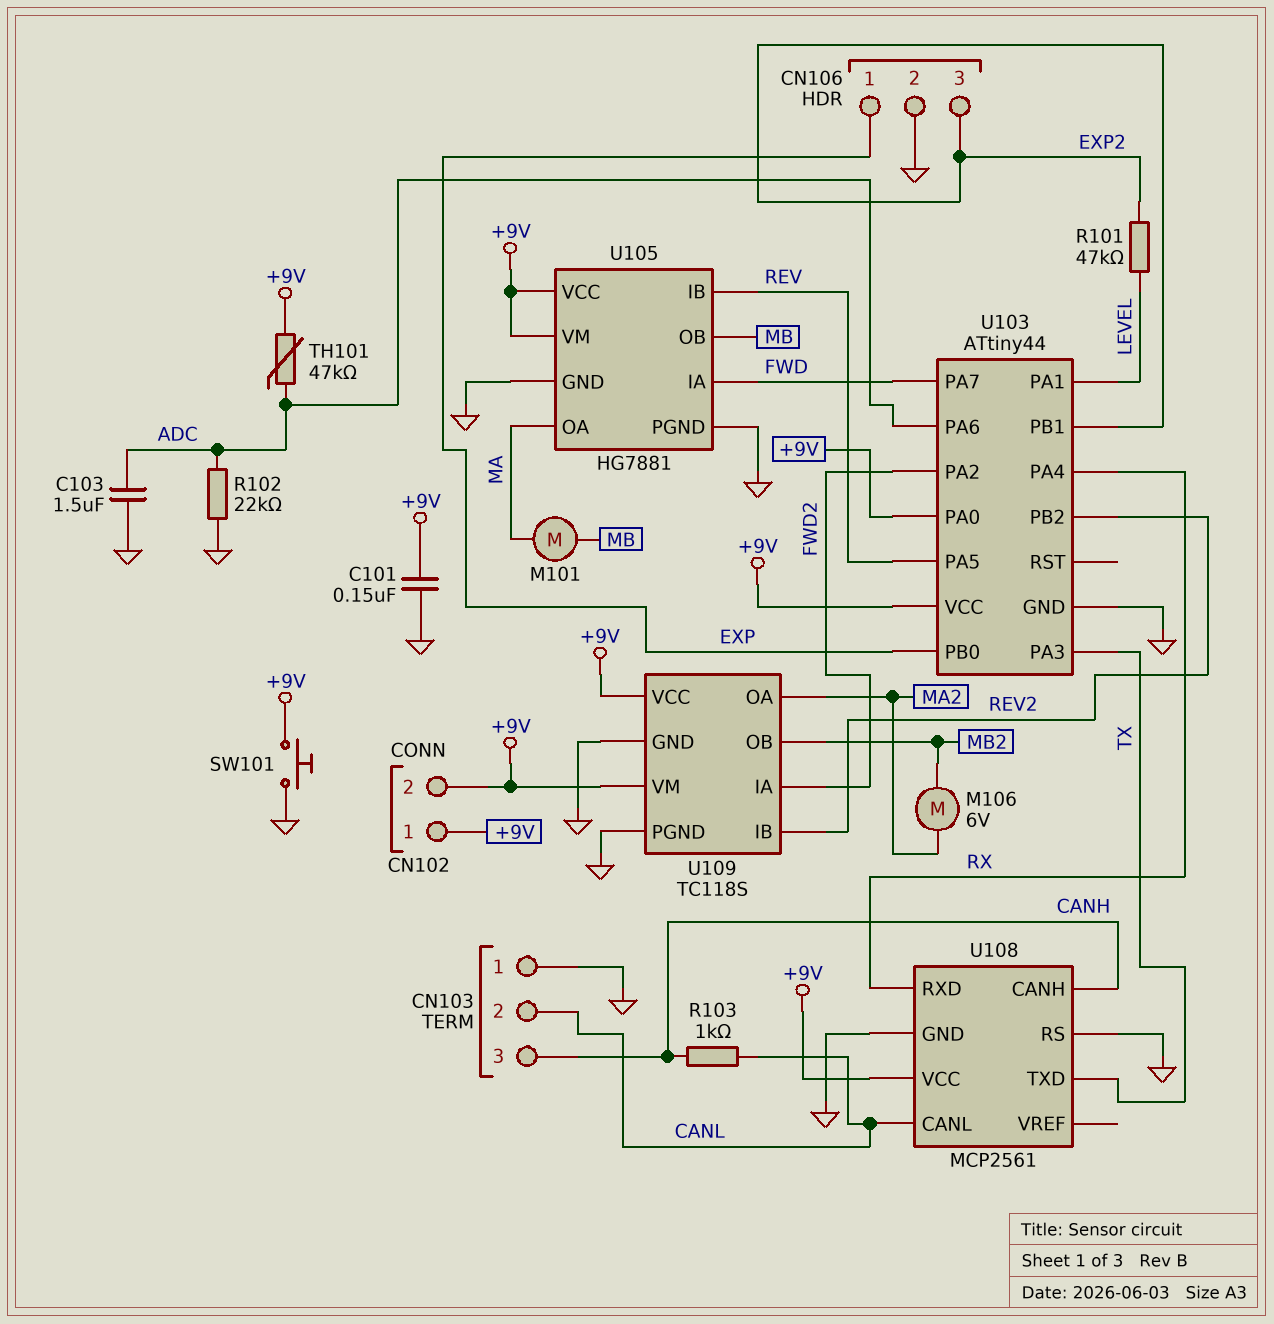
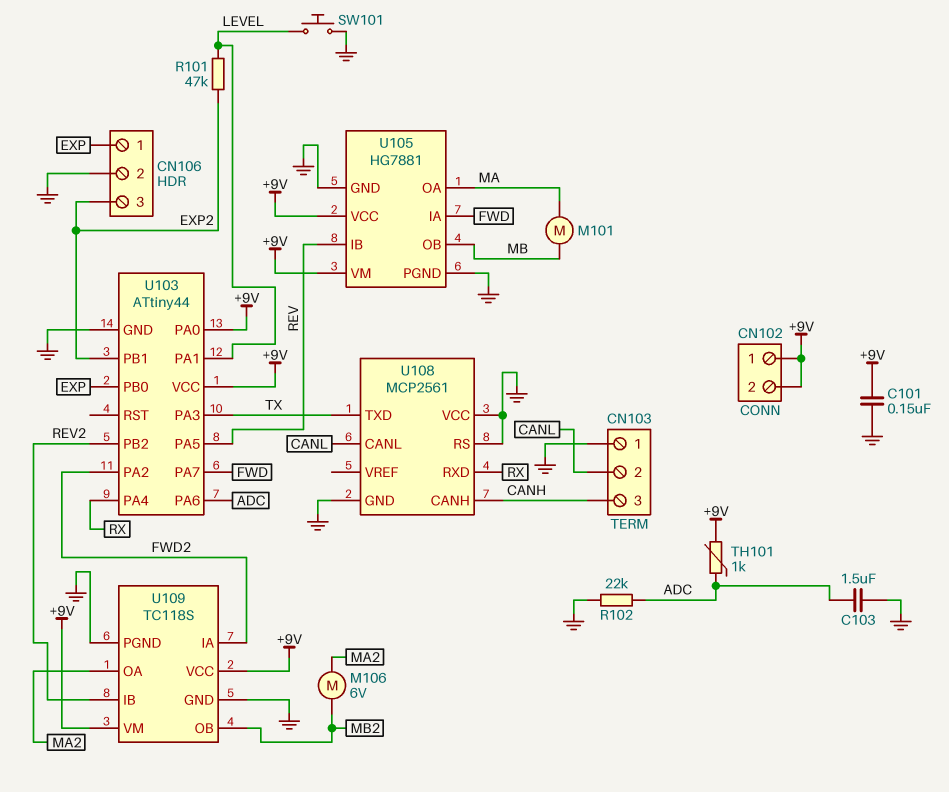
R103: 1k (CANH, CANL) -> none
SW101: button (+9V, GND) -> button (GND, LEVEL)
TH101: 47k (+9V, ADC) -> 1k (+9V, ADC)
U108 pin VCC: +9V -> GND

